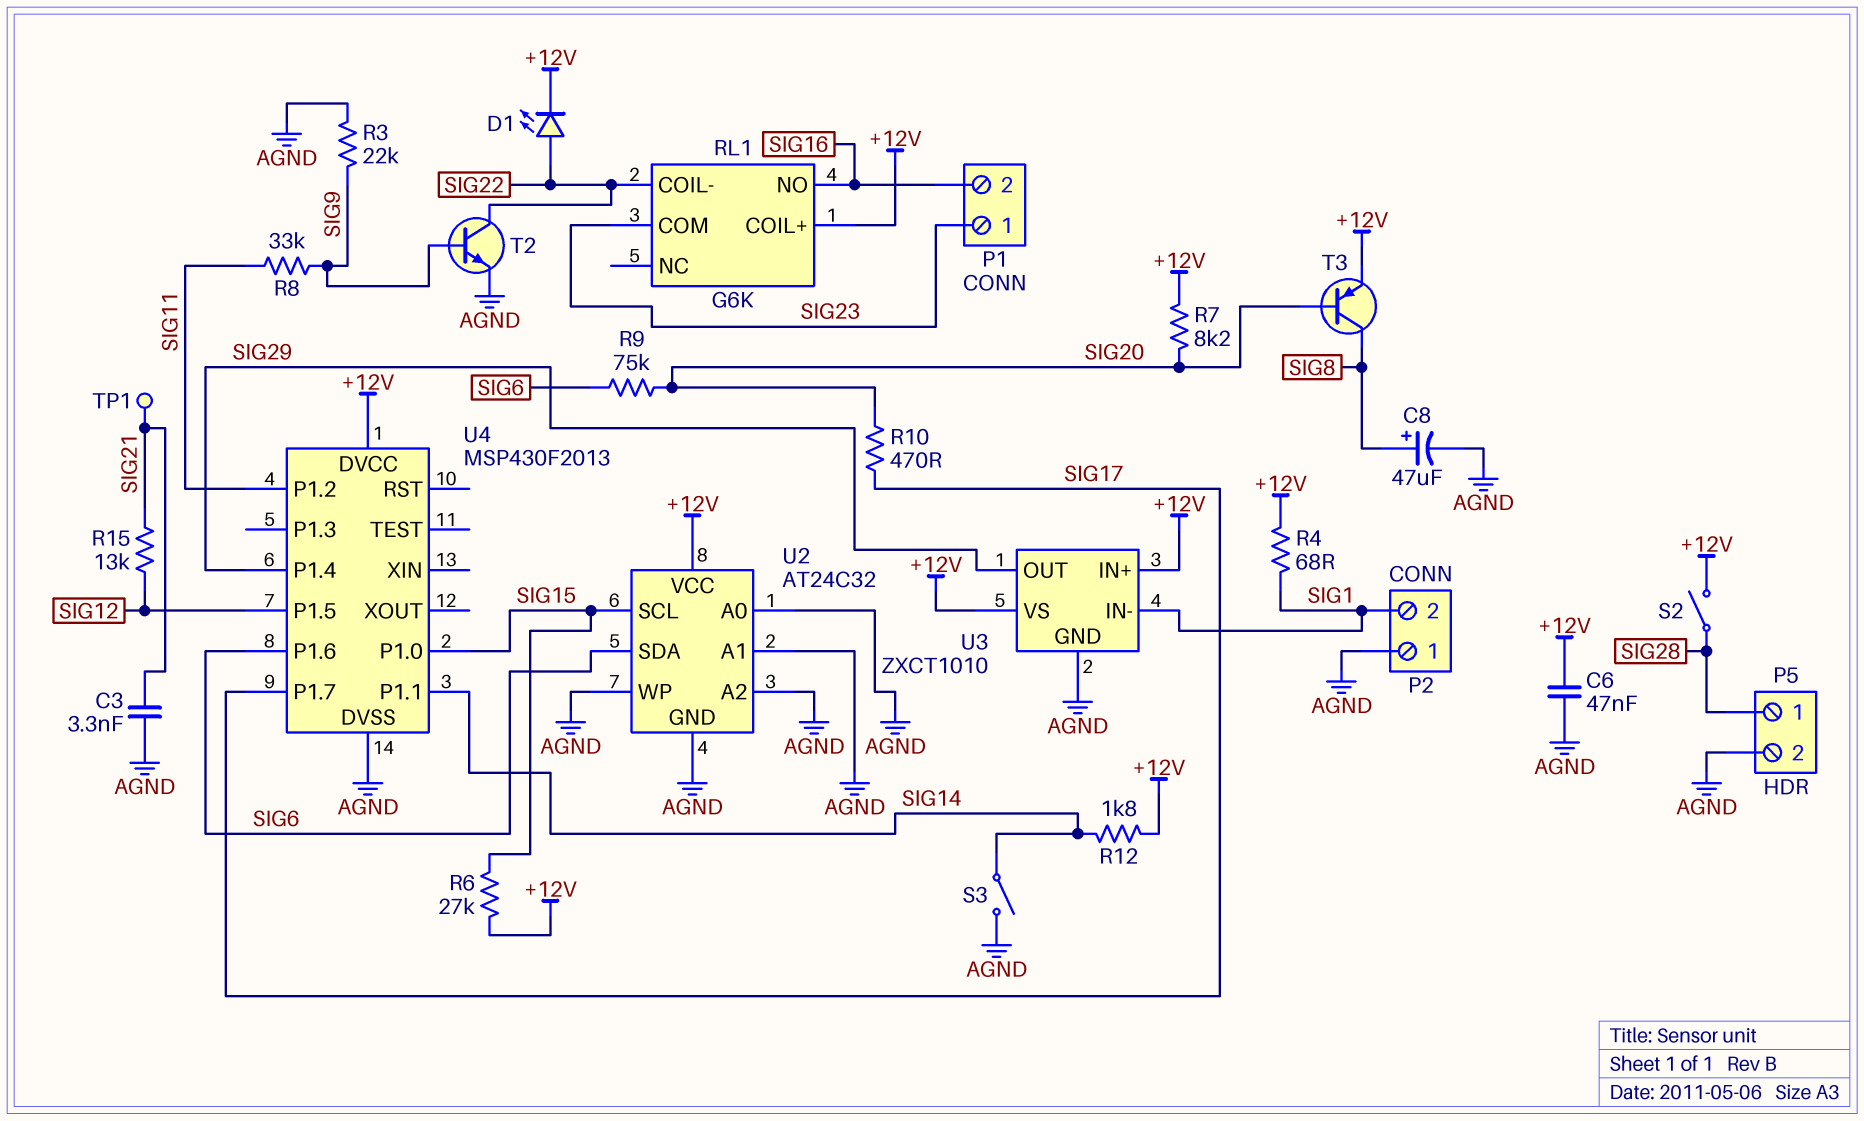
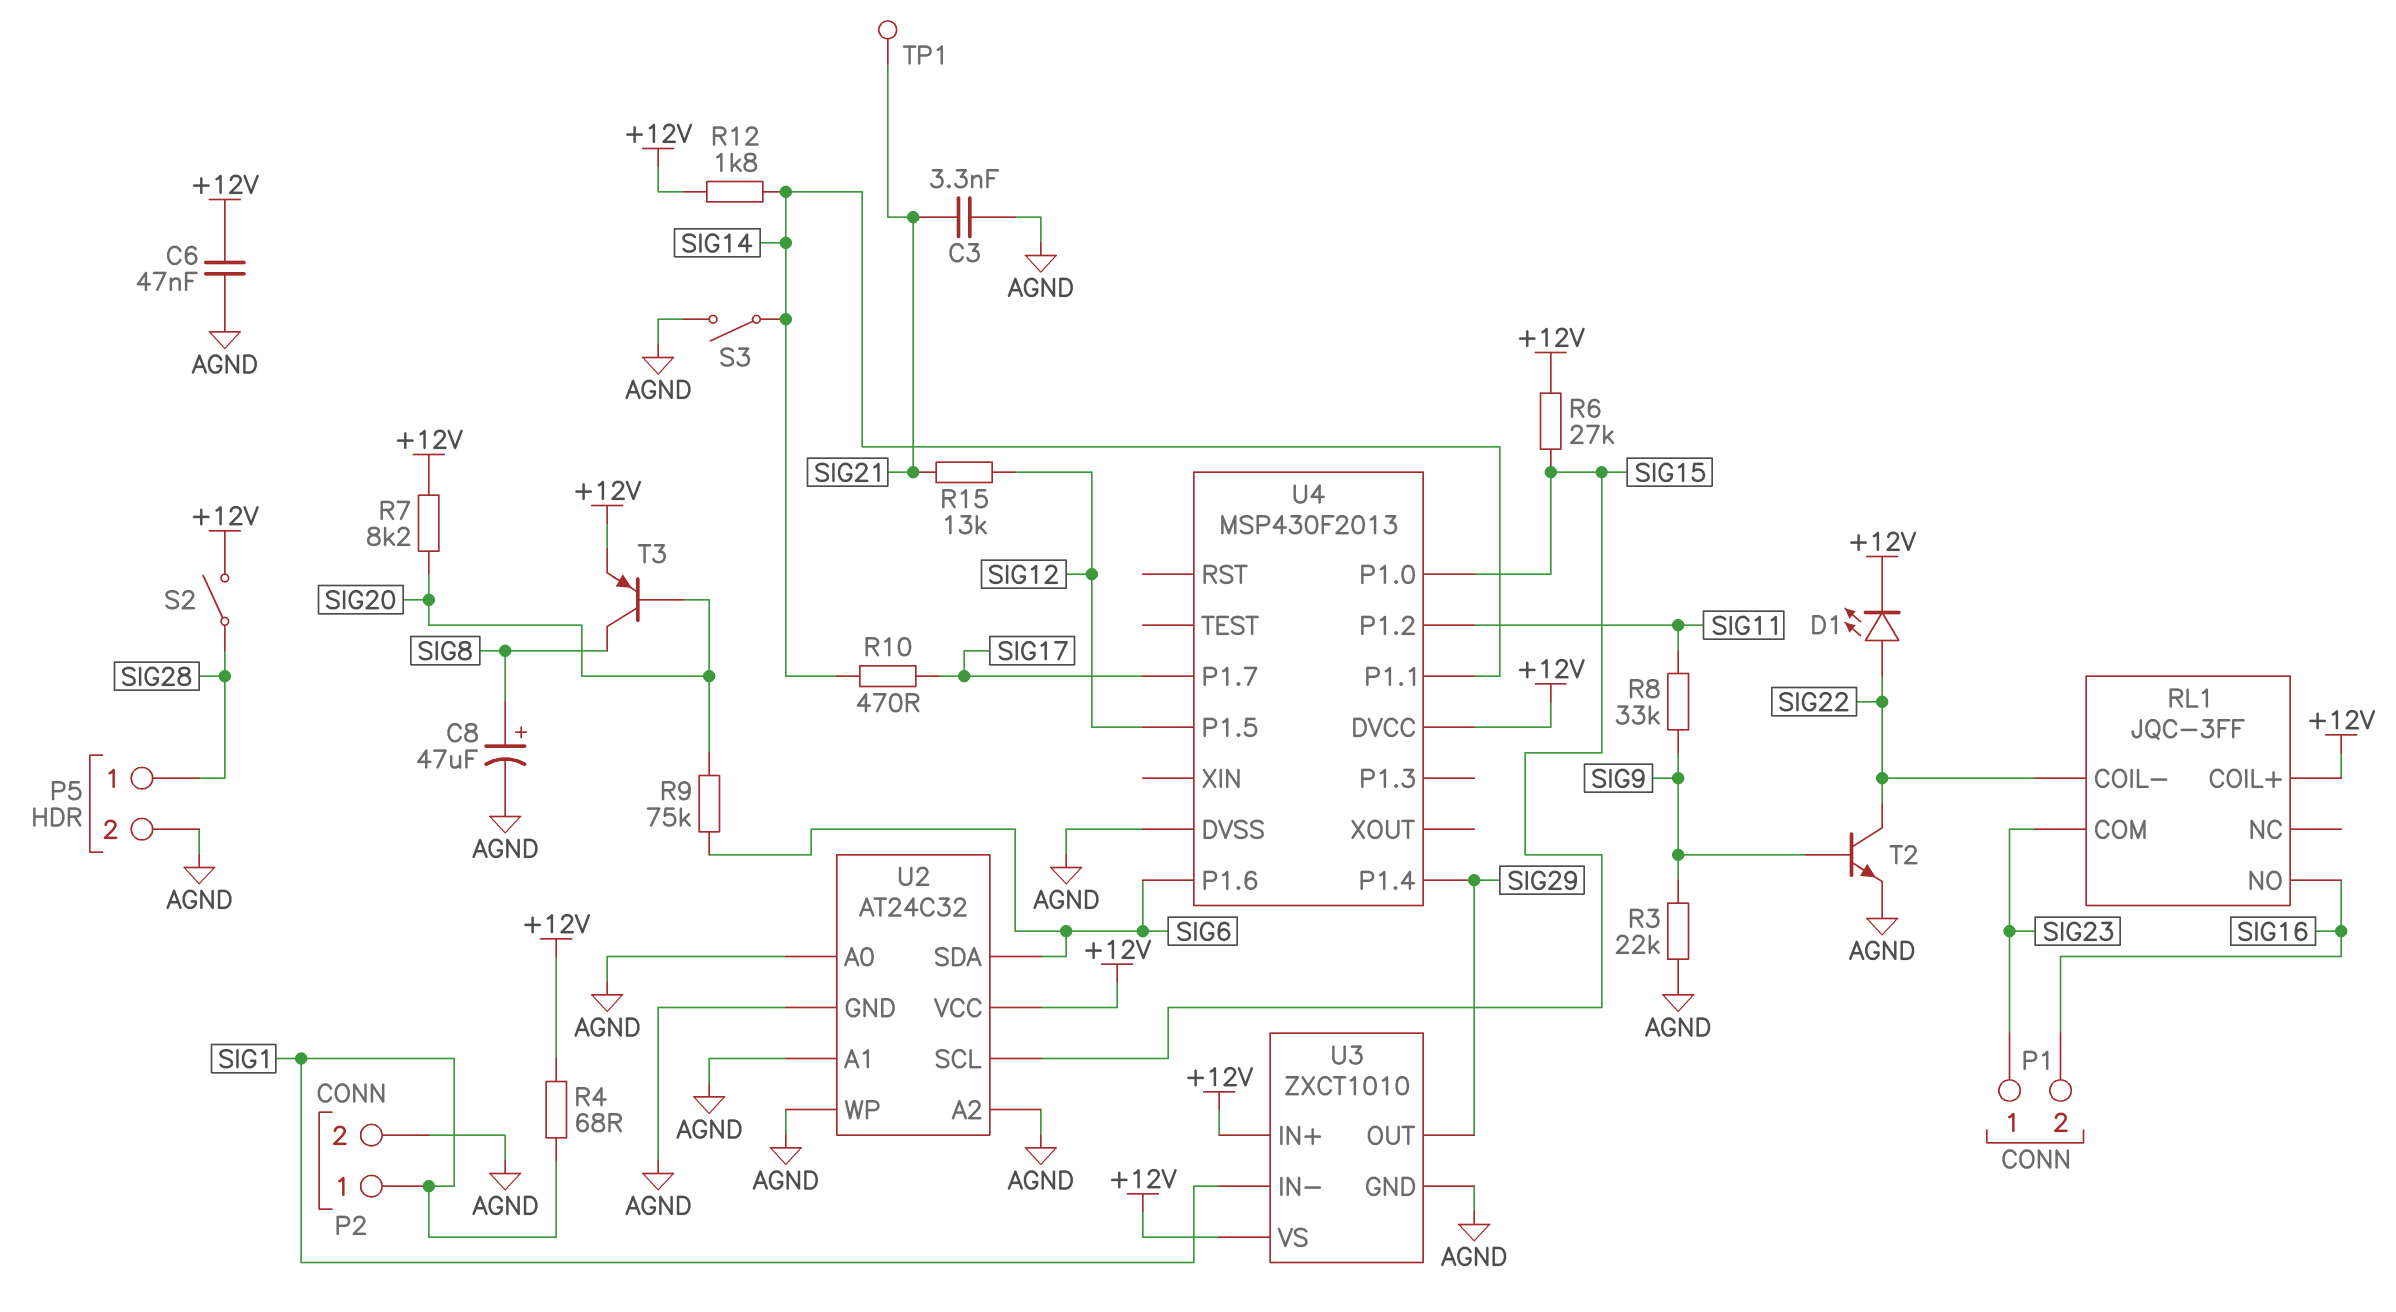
P2 pin 1: AGND -> SIG1
P2 pin 2: SIG1 -> AGND
R10: 470 (SIG17, SIG20) -> 470 (SIG14, SIG17)
RL1: G6K -> JQC-3FF

